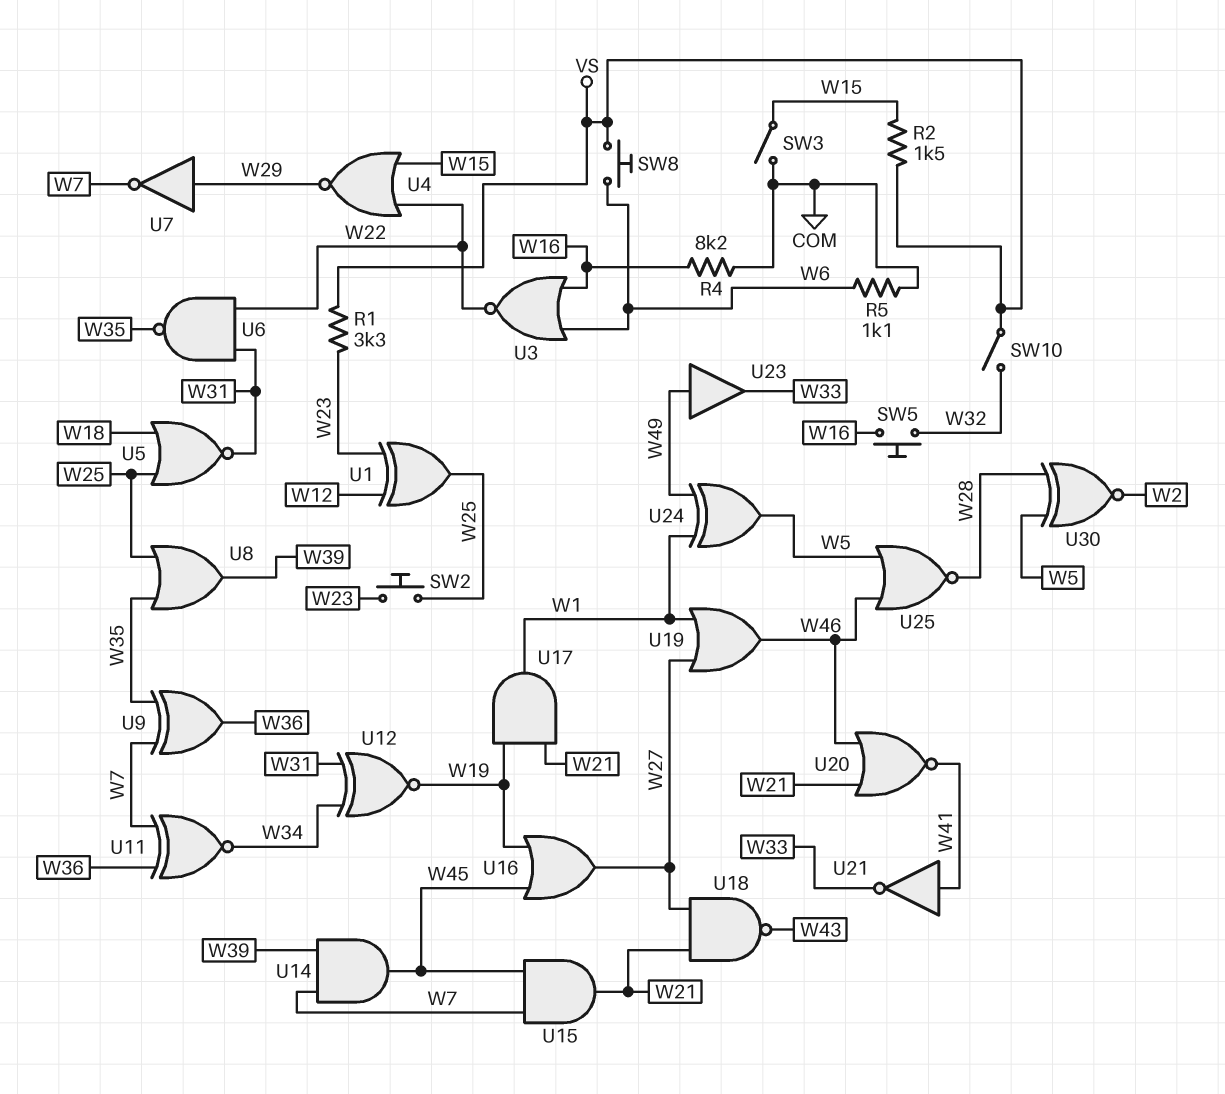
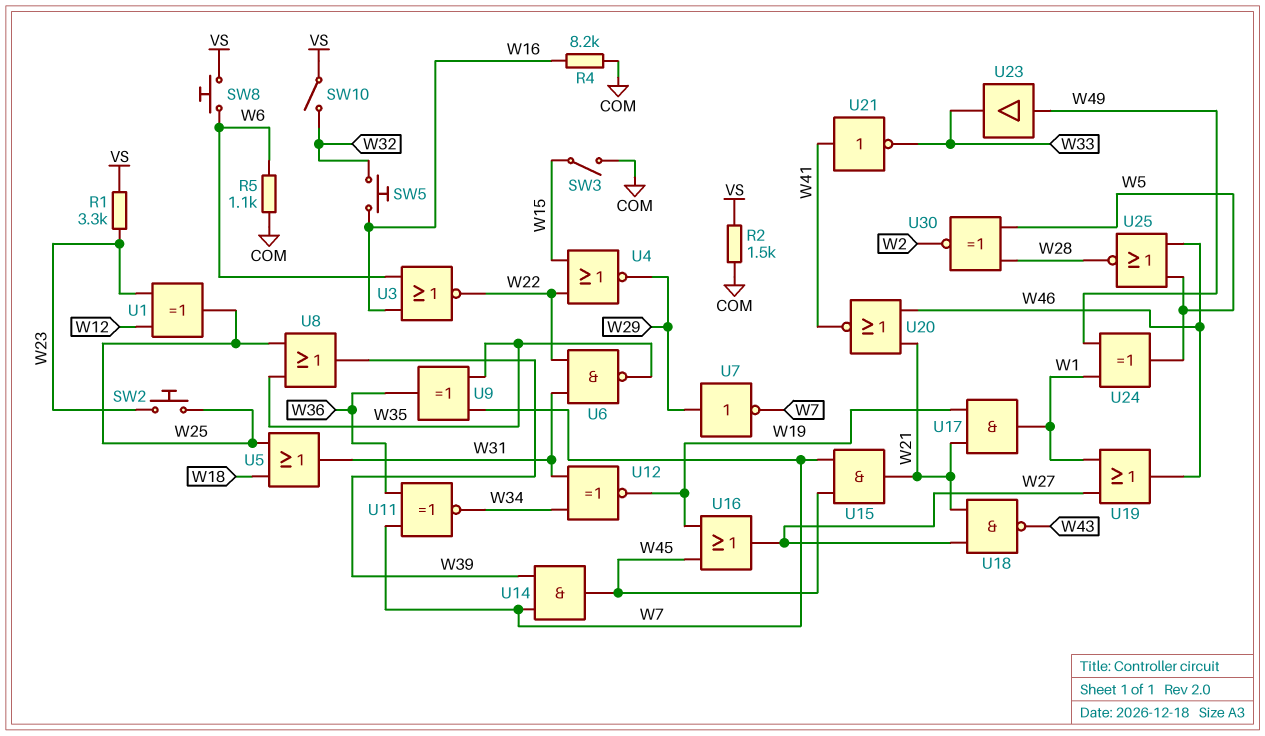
R2: 1.5k (VS, W15) -> 1.5k (COM, VS)
U5: NOR (in W18, in W25, out W31) -> OR (in W18, in W25, out W31)

